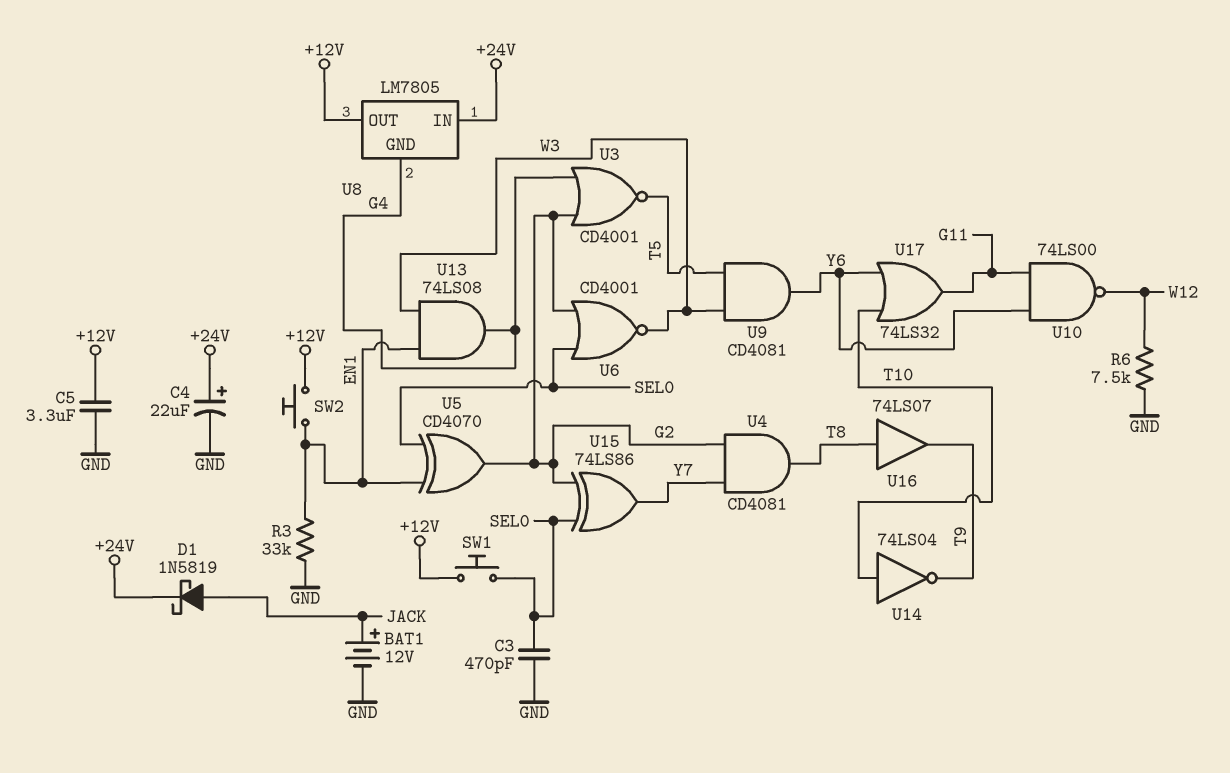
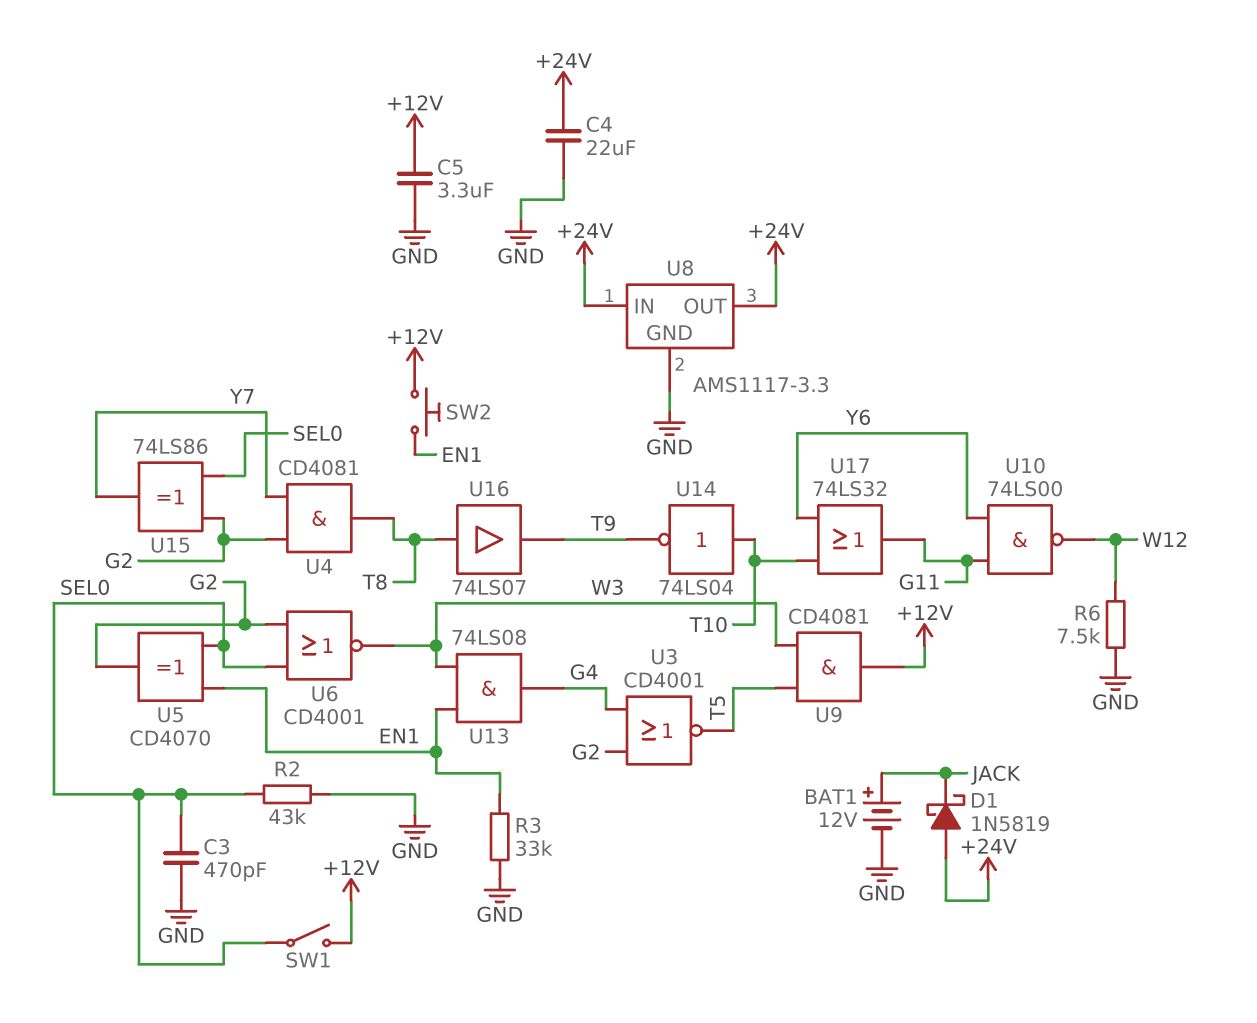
C4: 22uF (plus +24V, minus GND) -> 22uF (+24V, GND)
D1: schottky 1N5819 (A JACK, K +24V) -> schottky 1N5819 (A +24V, K JACK)
R2: none -> 43k (GND, SEL0)
SW1: button (+12V, SEL0) -> switch (+12V, SEL0)
U8: LM7805 -> AMS1117-3.3
U8 pin GND: G4 -> GND
U8 pin OUT: +12V -> +24V
U9: AND CD4081 (in T5, in W3, out Y6) -> AND CD4081 (in T5, in W3, out +12V)

